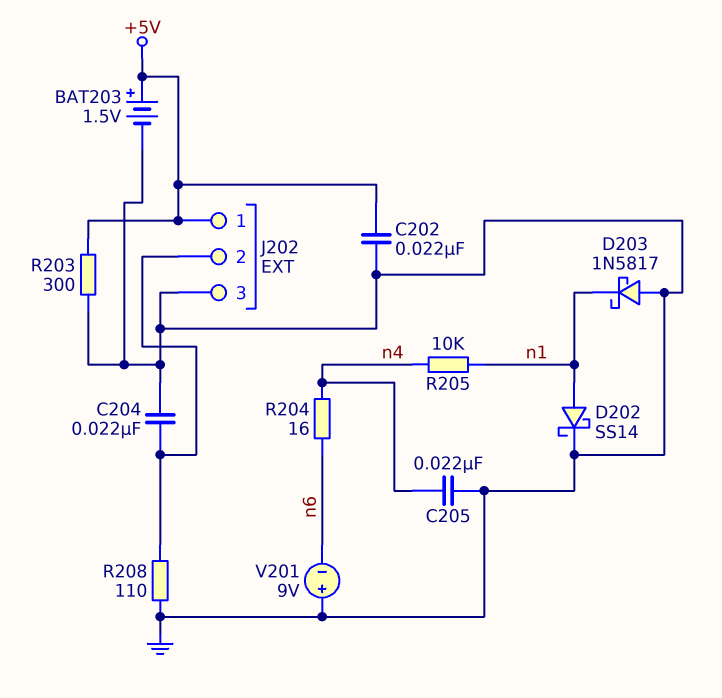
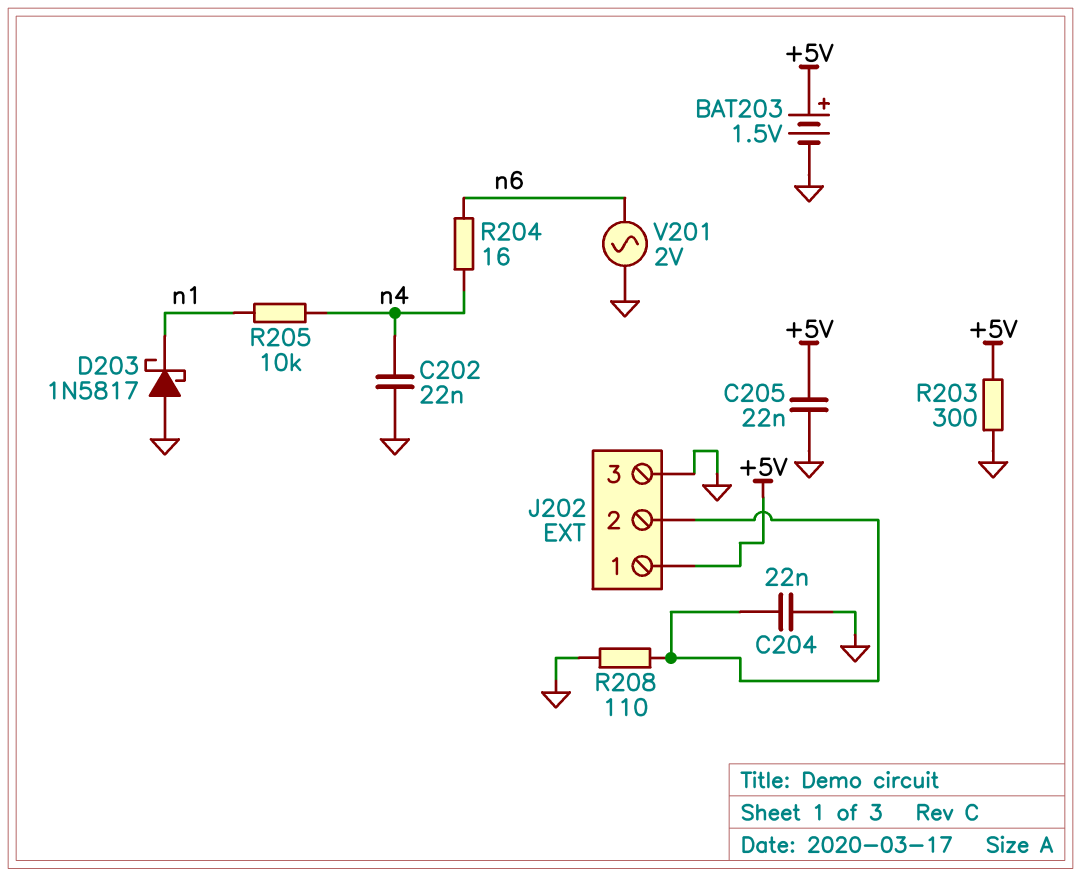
C202: 22nF (+5V, GND) -> 22nF (GND, n4)
C205: 22nF (GND, n4) -> 22nF (+5V, GND)
D202: schottky SS14 (A n1, K GND) -> none
V201: 9V (plus GND, minus n6) -> AC 2V (GND, n6)

